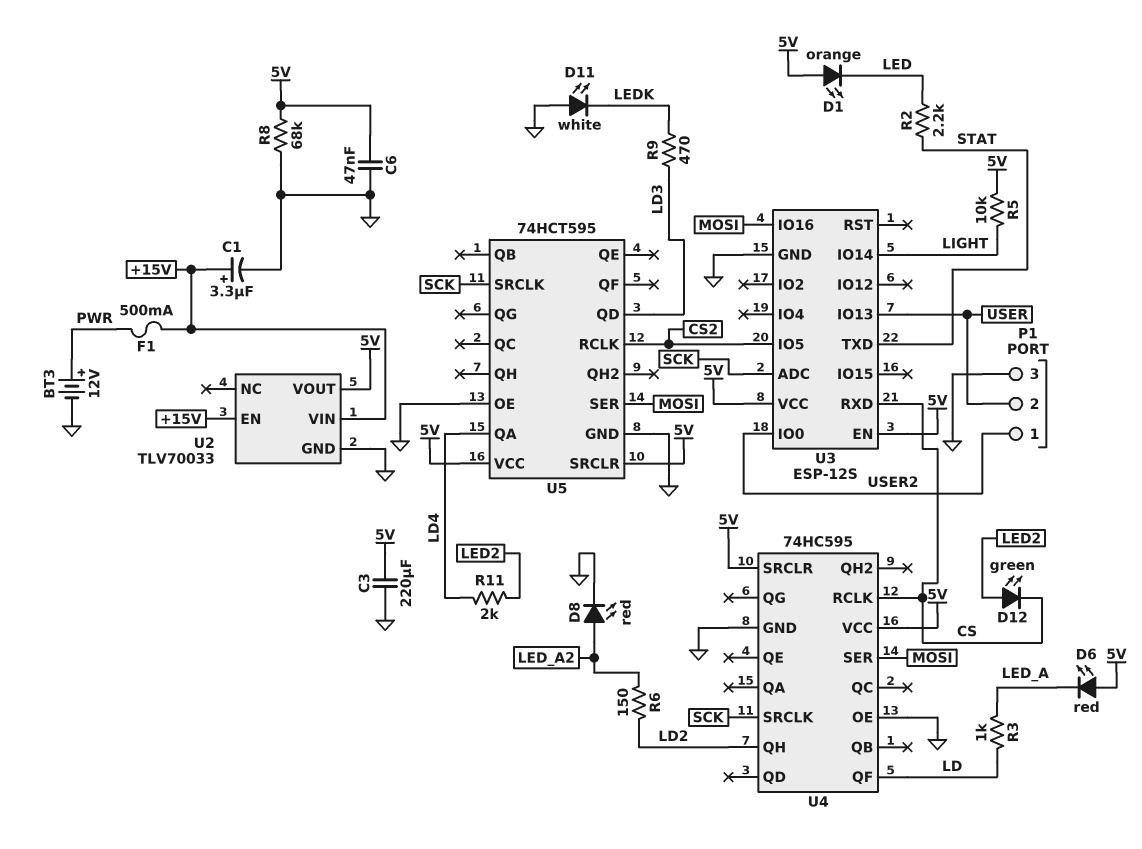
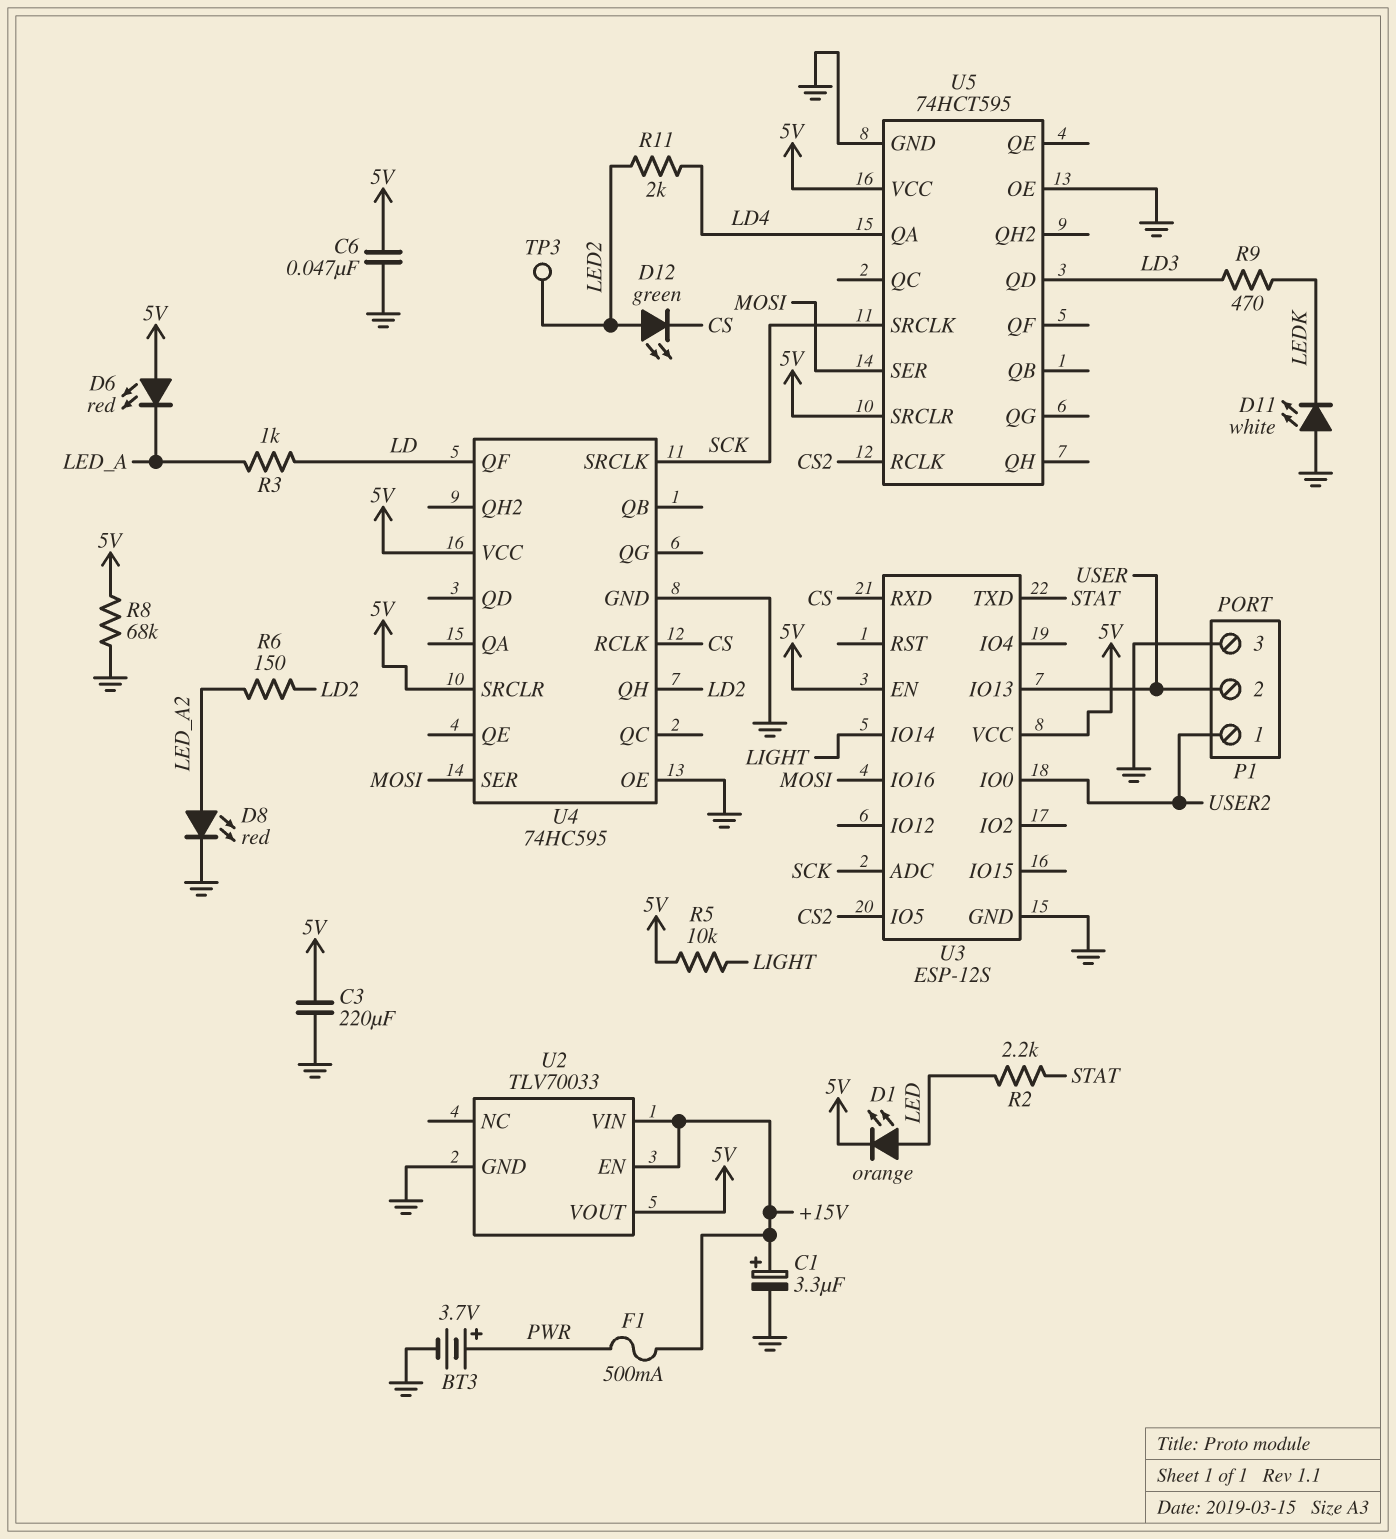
BT3: 12V (plus PWR, minus GND) -> 3.7V (plus PWR, minus GND)
D1: LED orange (A 5V, K LED) -> LED orange (A LED, K 5V)
TP3: none -> test point (LED2)

